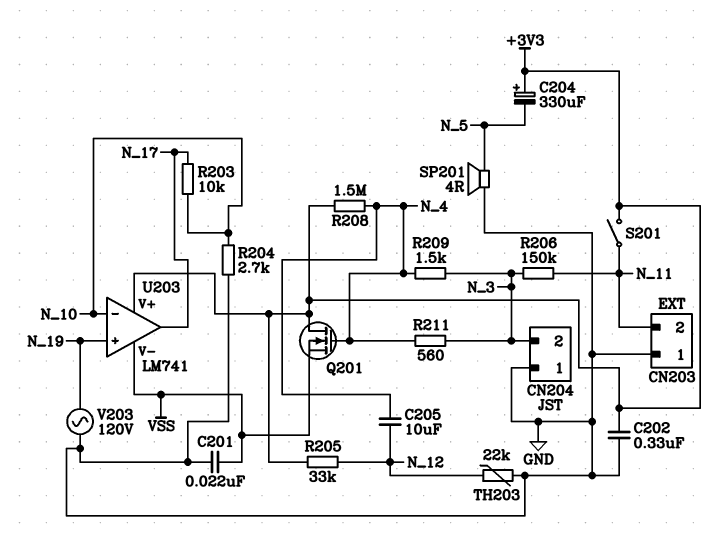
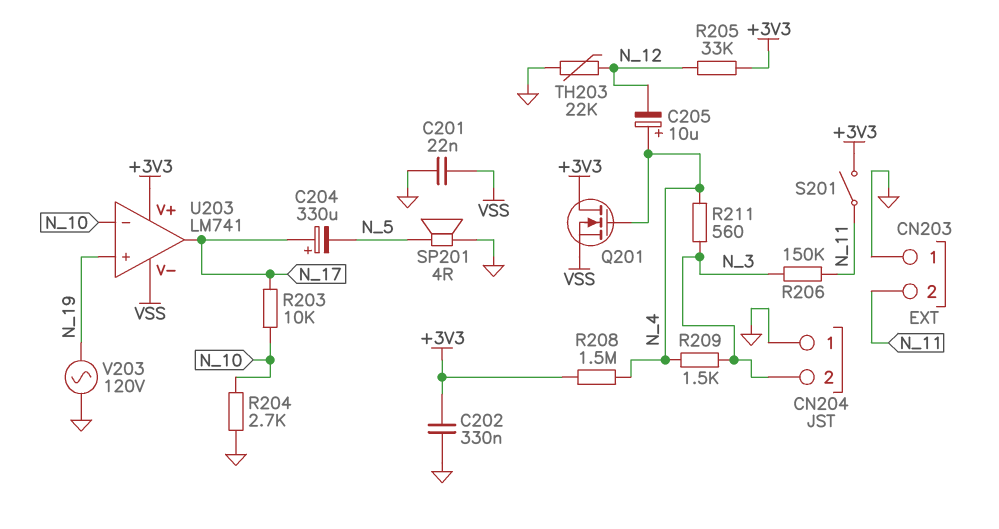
C204: 330uF (plus +3V3, minus N_5) -> 330uF (plus N_17, minus N_5)
C205: 10uF (N_4, N_12) -> 10uF (plus N_4, minus N_12)

